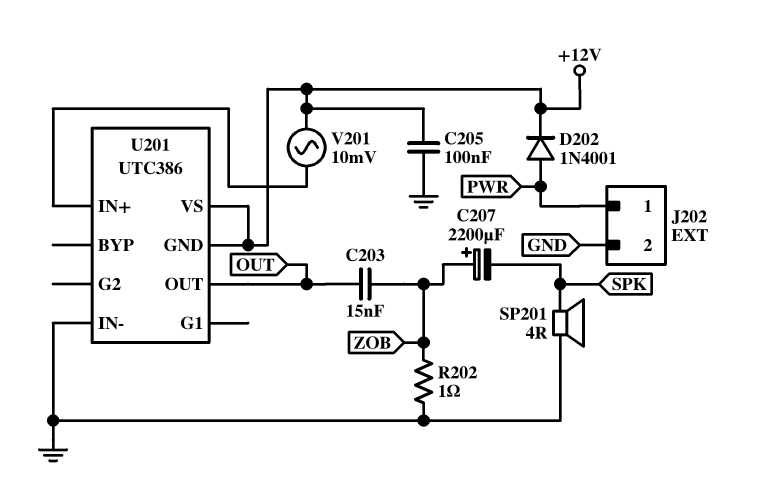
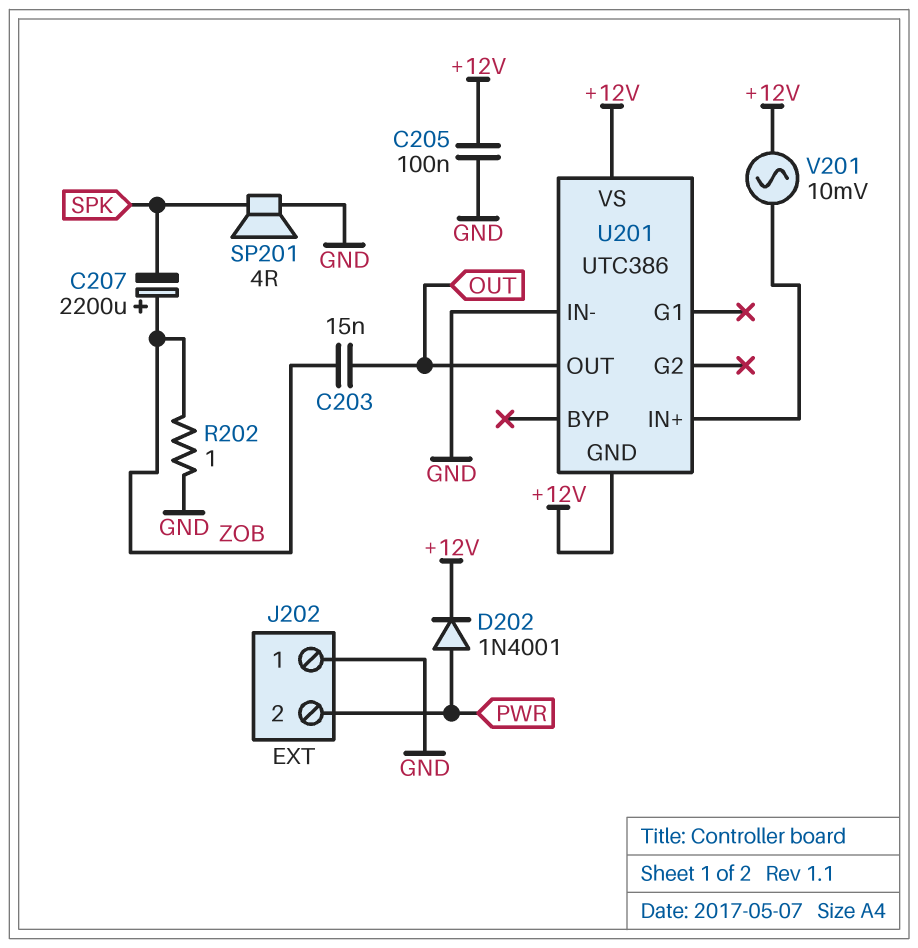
J202 pin 1: PWR -> GND
J202 pin 2: GND -> PWR

